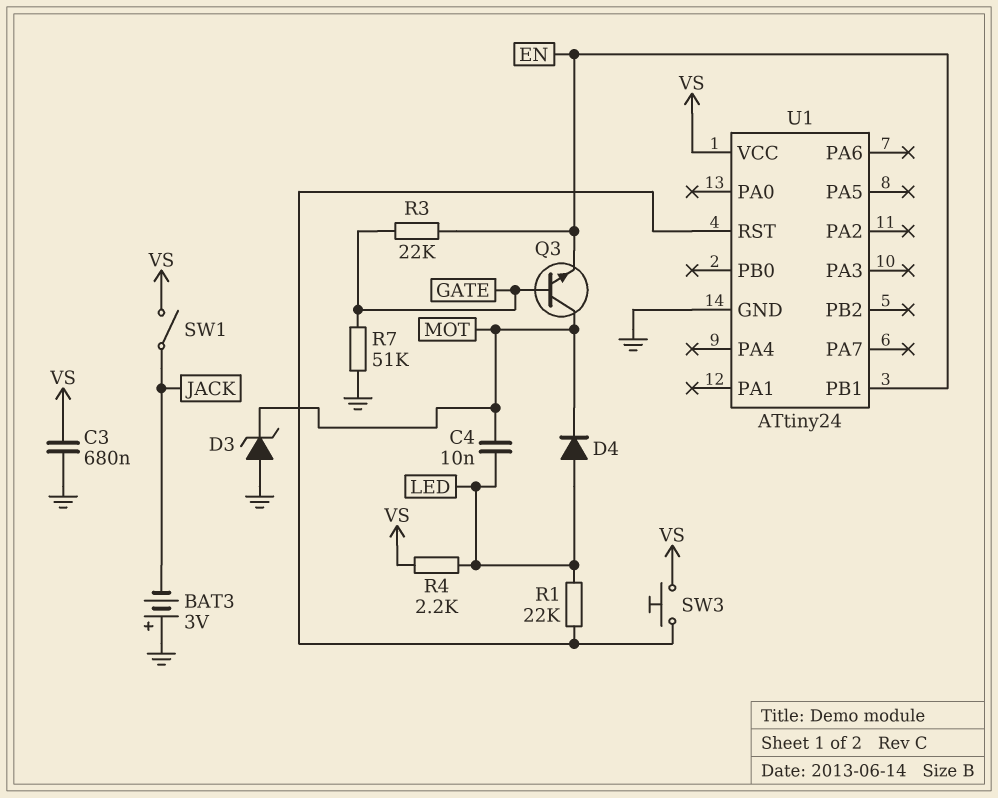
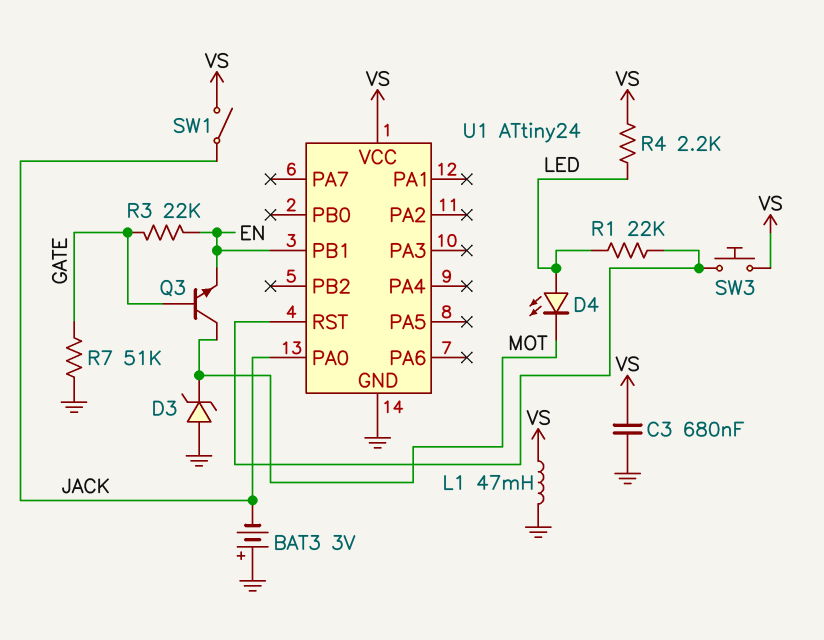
C4: 10nF (LED, MOT) -> none
D4: diode (A LED, K MOT) -> LED (A LED, K MOT)
L1: none -> 47mH (GND, VS)
U1 pin PA0: none -> JACK

